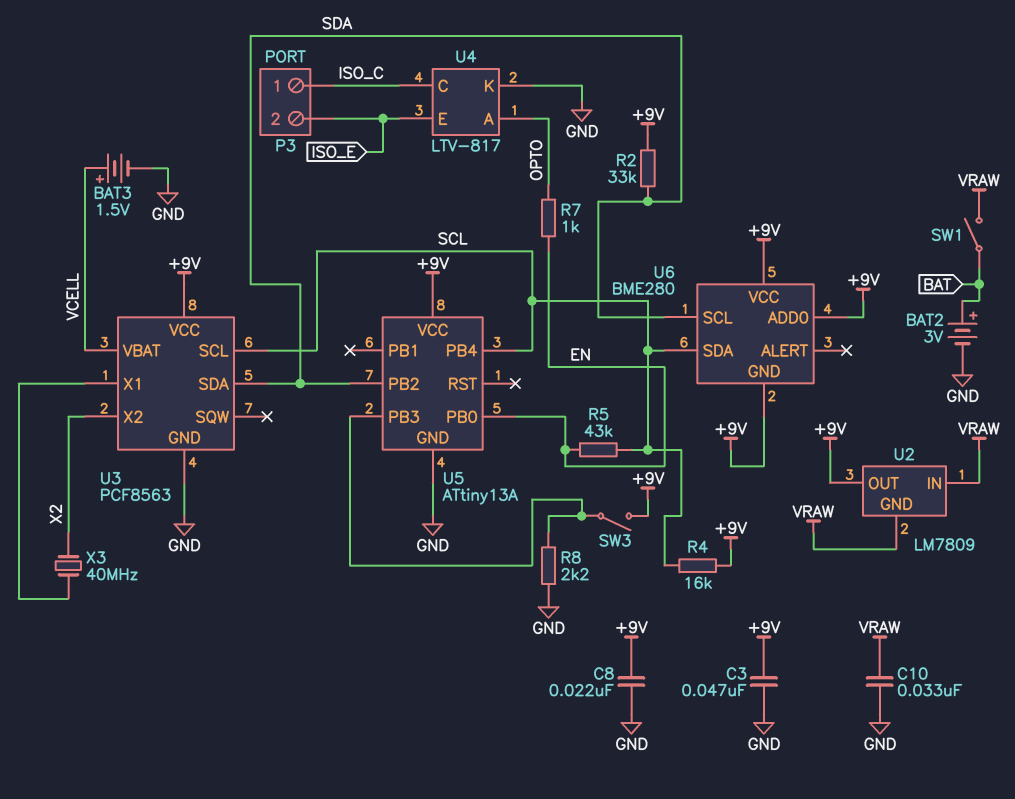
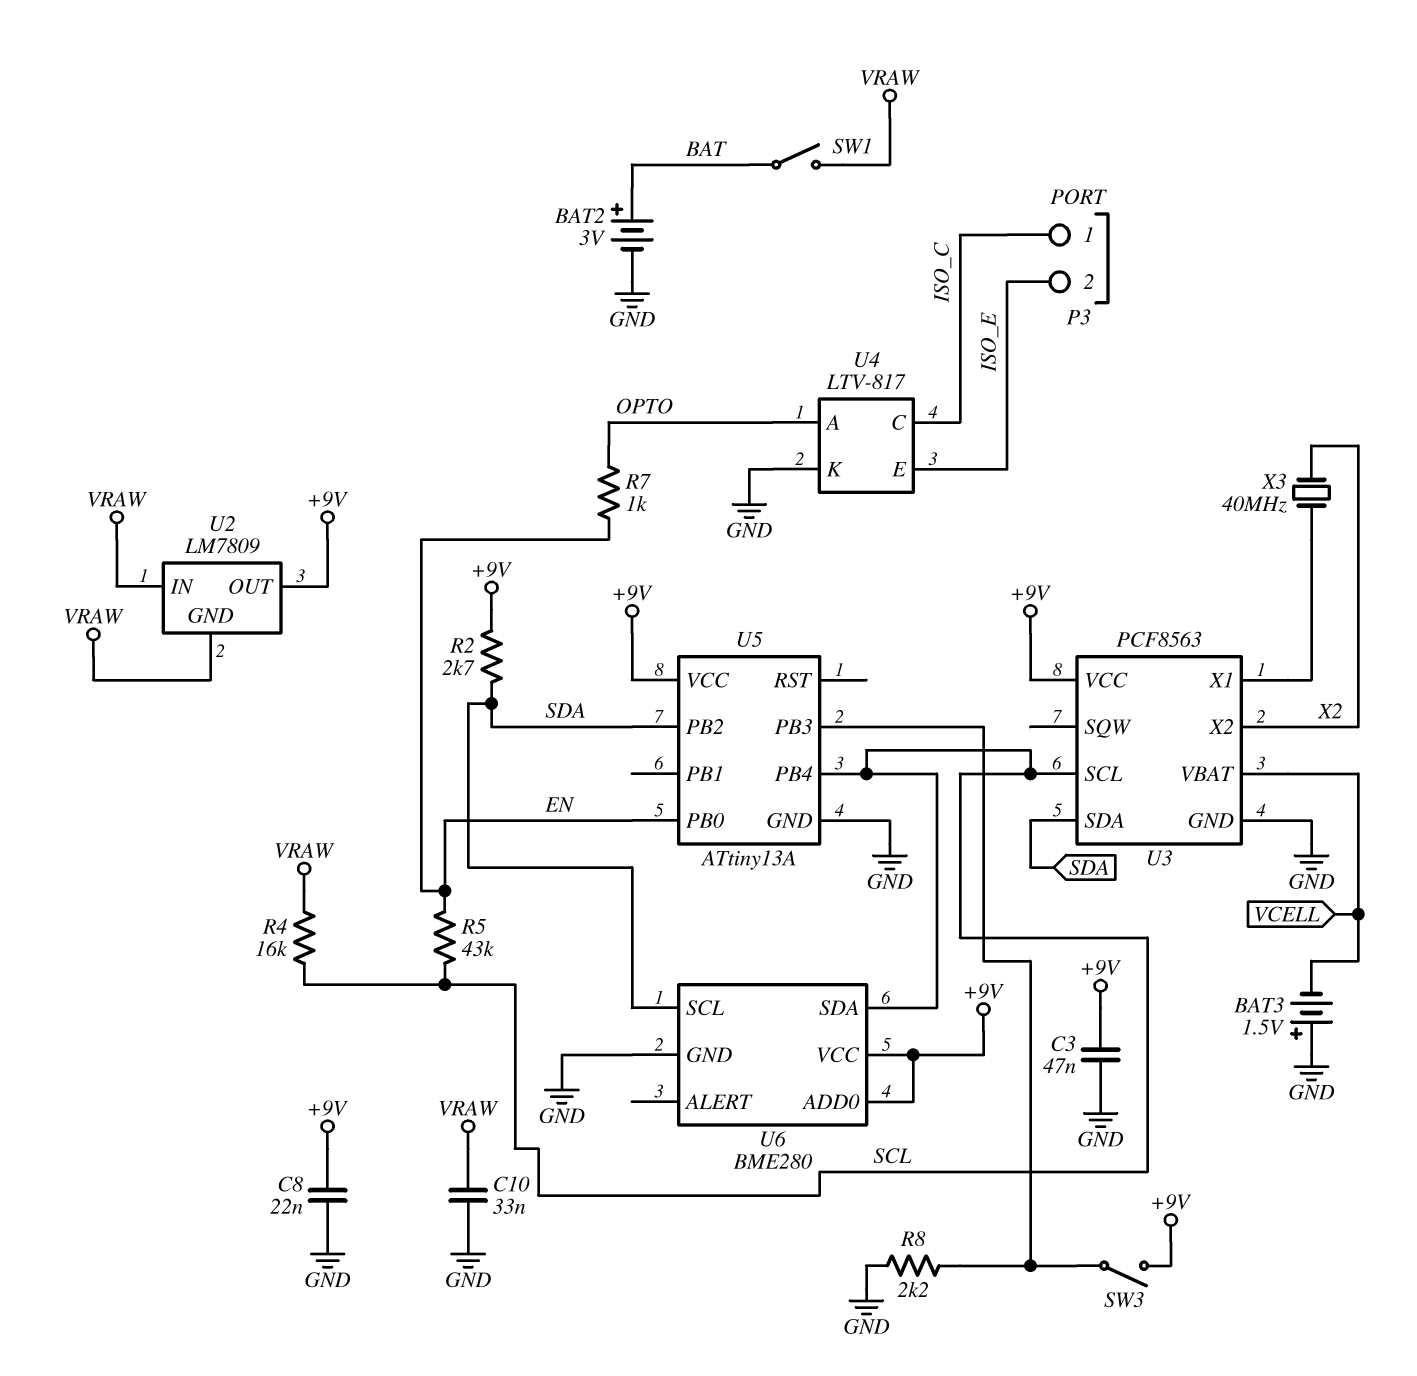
BAT3: 1.5V (plus VCELL, minus GND) -> 1.5V (plus GND, minus VCELL)
R2: 33k (+9V, SDA) -> 2.7k (+9V, SDA)
R4: 16k (+9V, SCL) -> 16k (SCL, VRAW)
U6 pin GND: +9V -> GND

